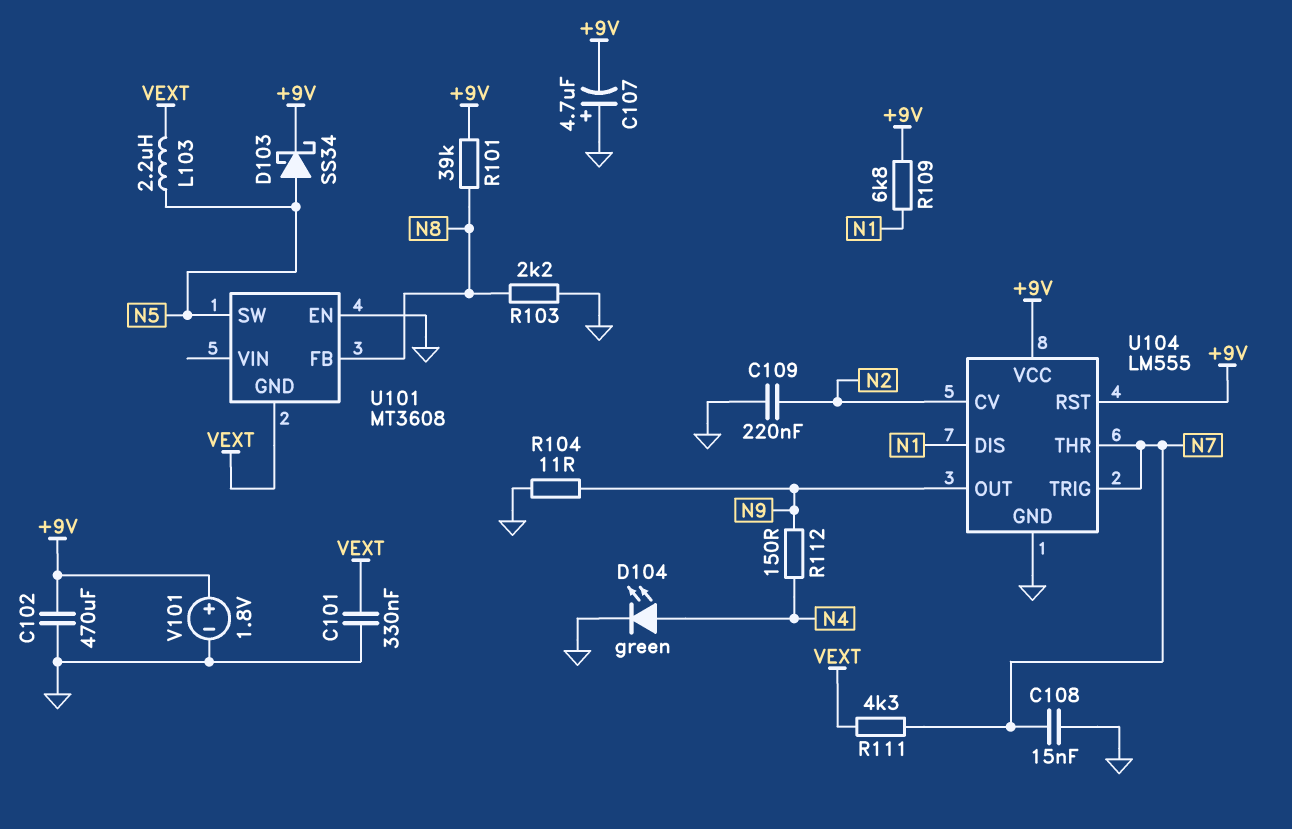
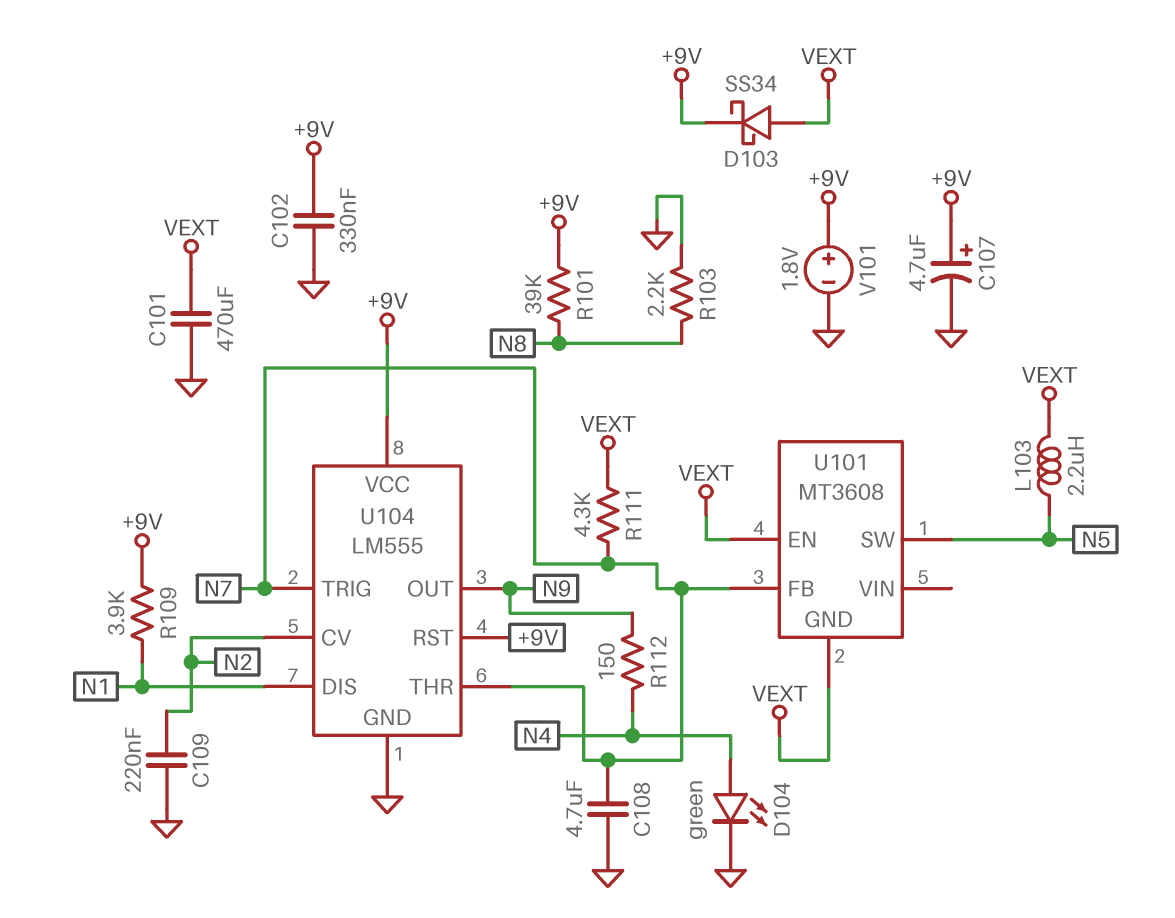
C101: 330nF (GND, VEXT) -> 470uF (GND, VEXT)
C102: 470uF (+9V, GND) -> 330nF (+9V, GND)
C107: 4.7uF (plus GND, minus +9V) -> 4.7uF (plus +9V, minus GND)
C108: 15nF (GND, N7) -> 4.7uF (GND, N7)
D103: schottky SS34 (A N5, K +9V) -> schottky SS34 (A VEXT, K +9V)
R104: 11 (GND, N9) -> none
R109: 6.8k (+9V, N1) -> 3.9k (+9V, N1)
U101 pin EN: GND -> VEXT
U101 pin FB: N8 -> N7

